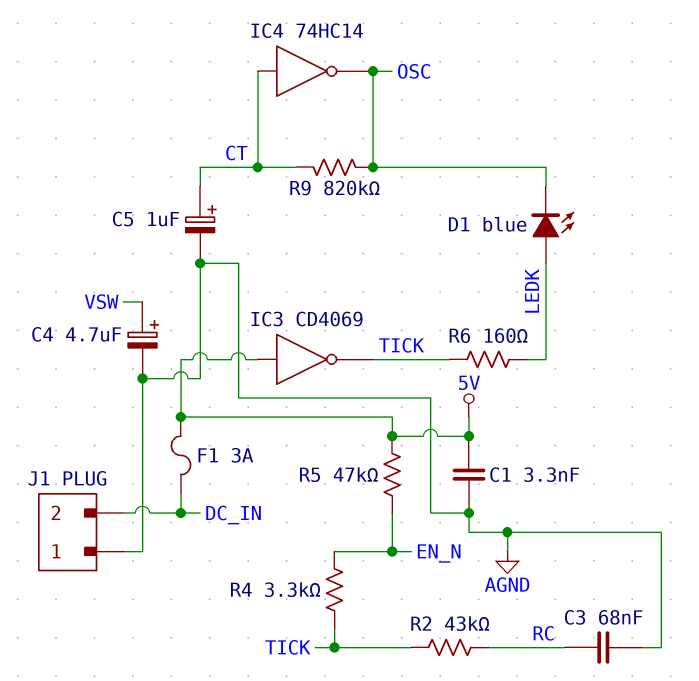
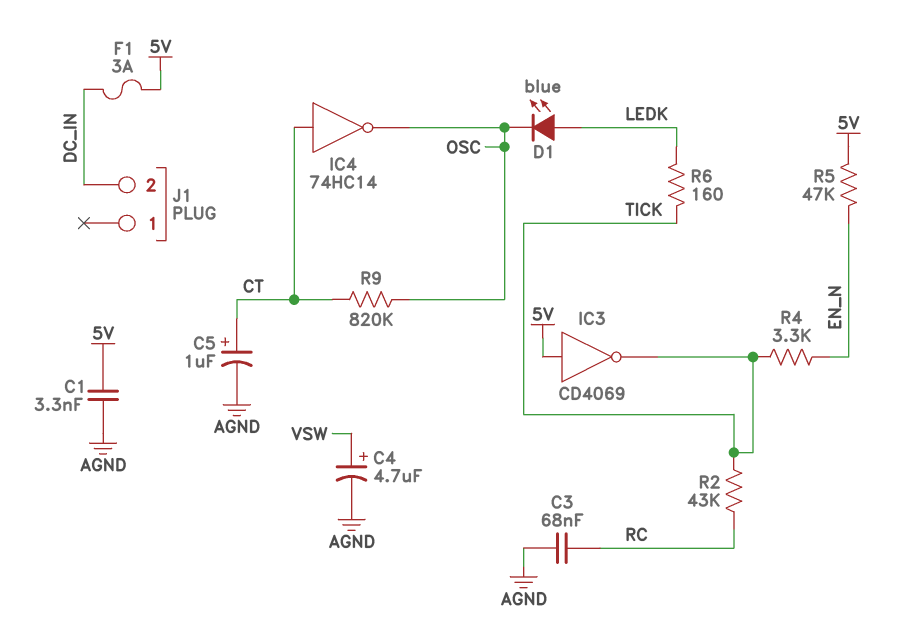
J1 pin 1: AGND -> none

